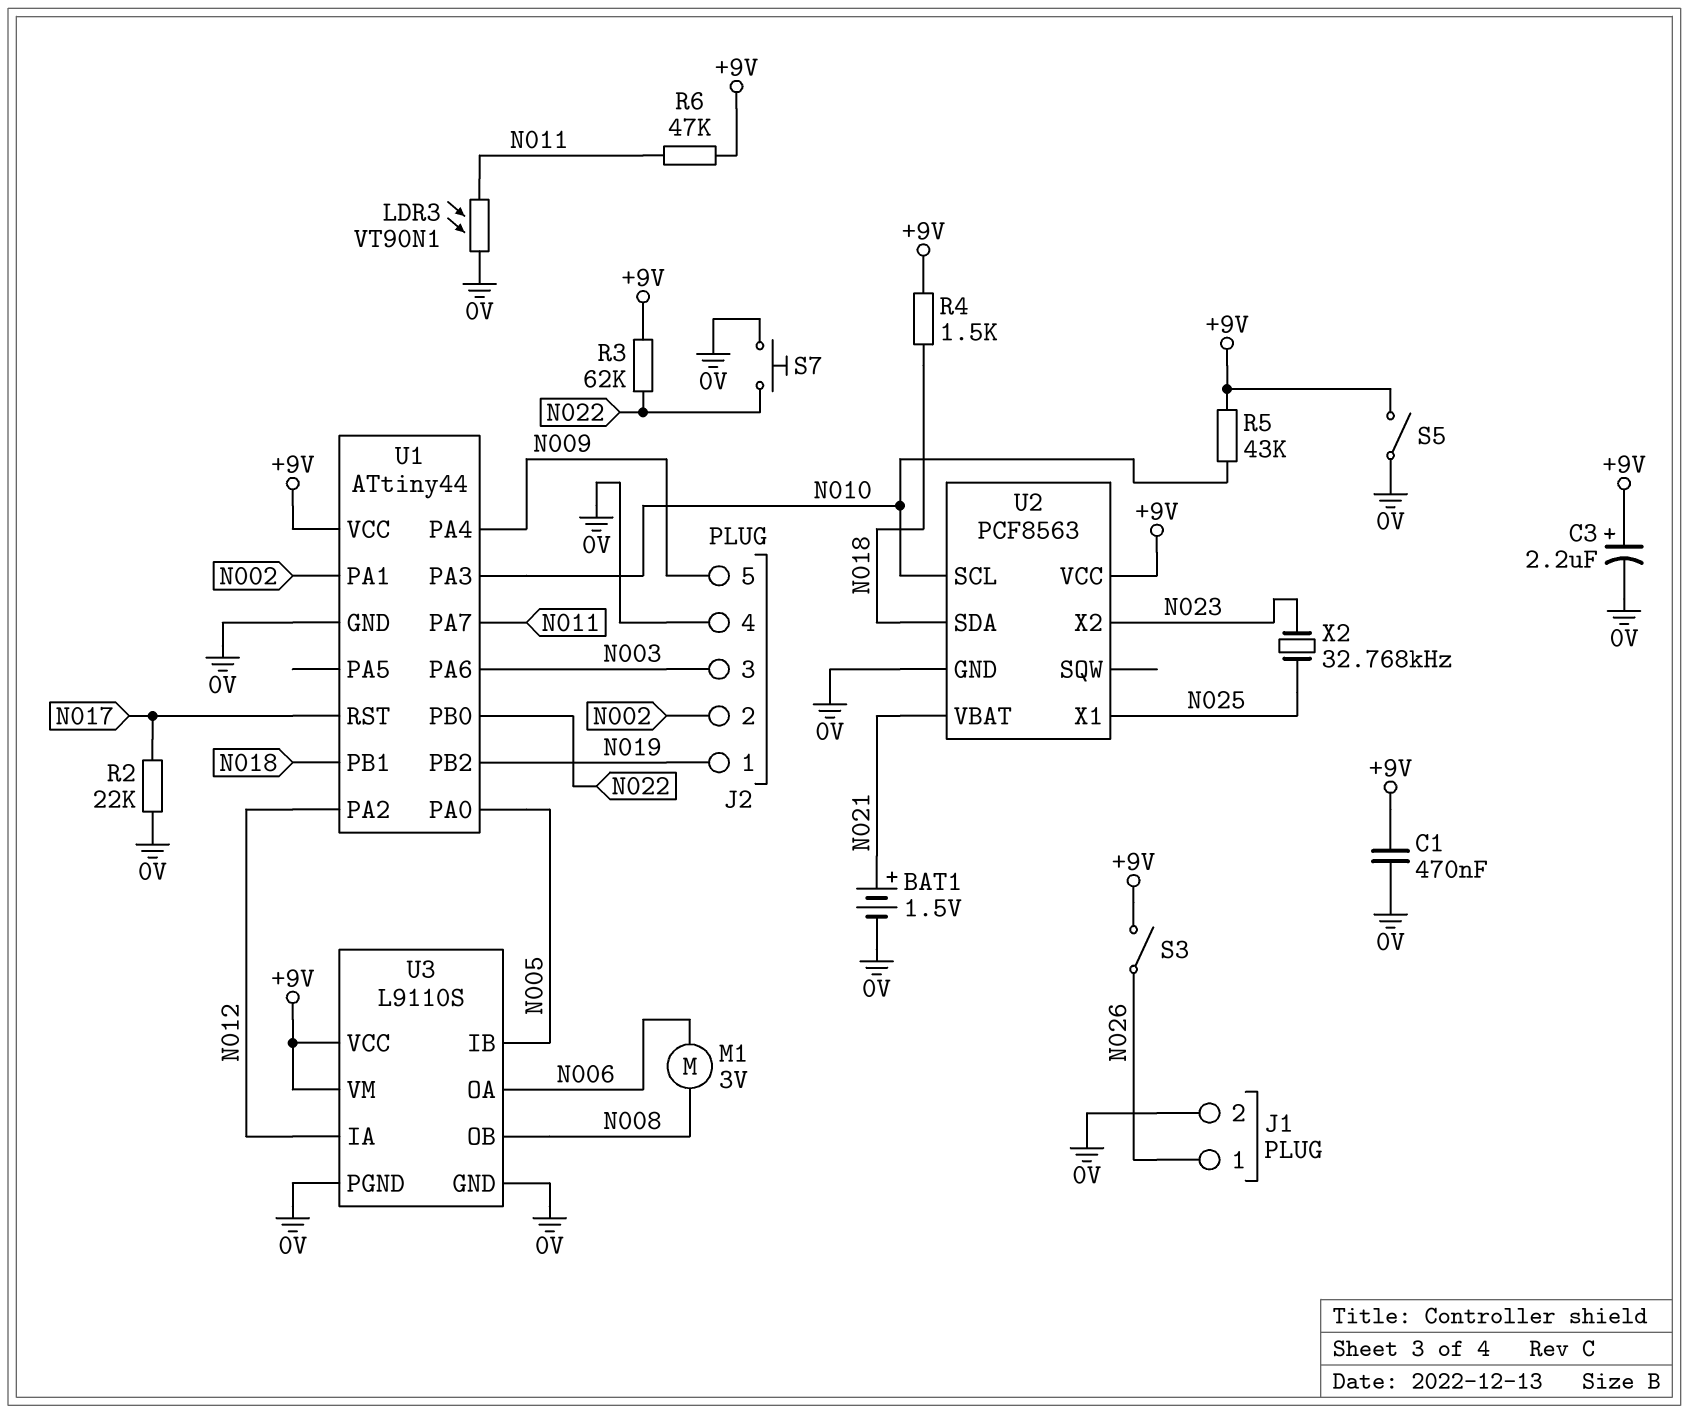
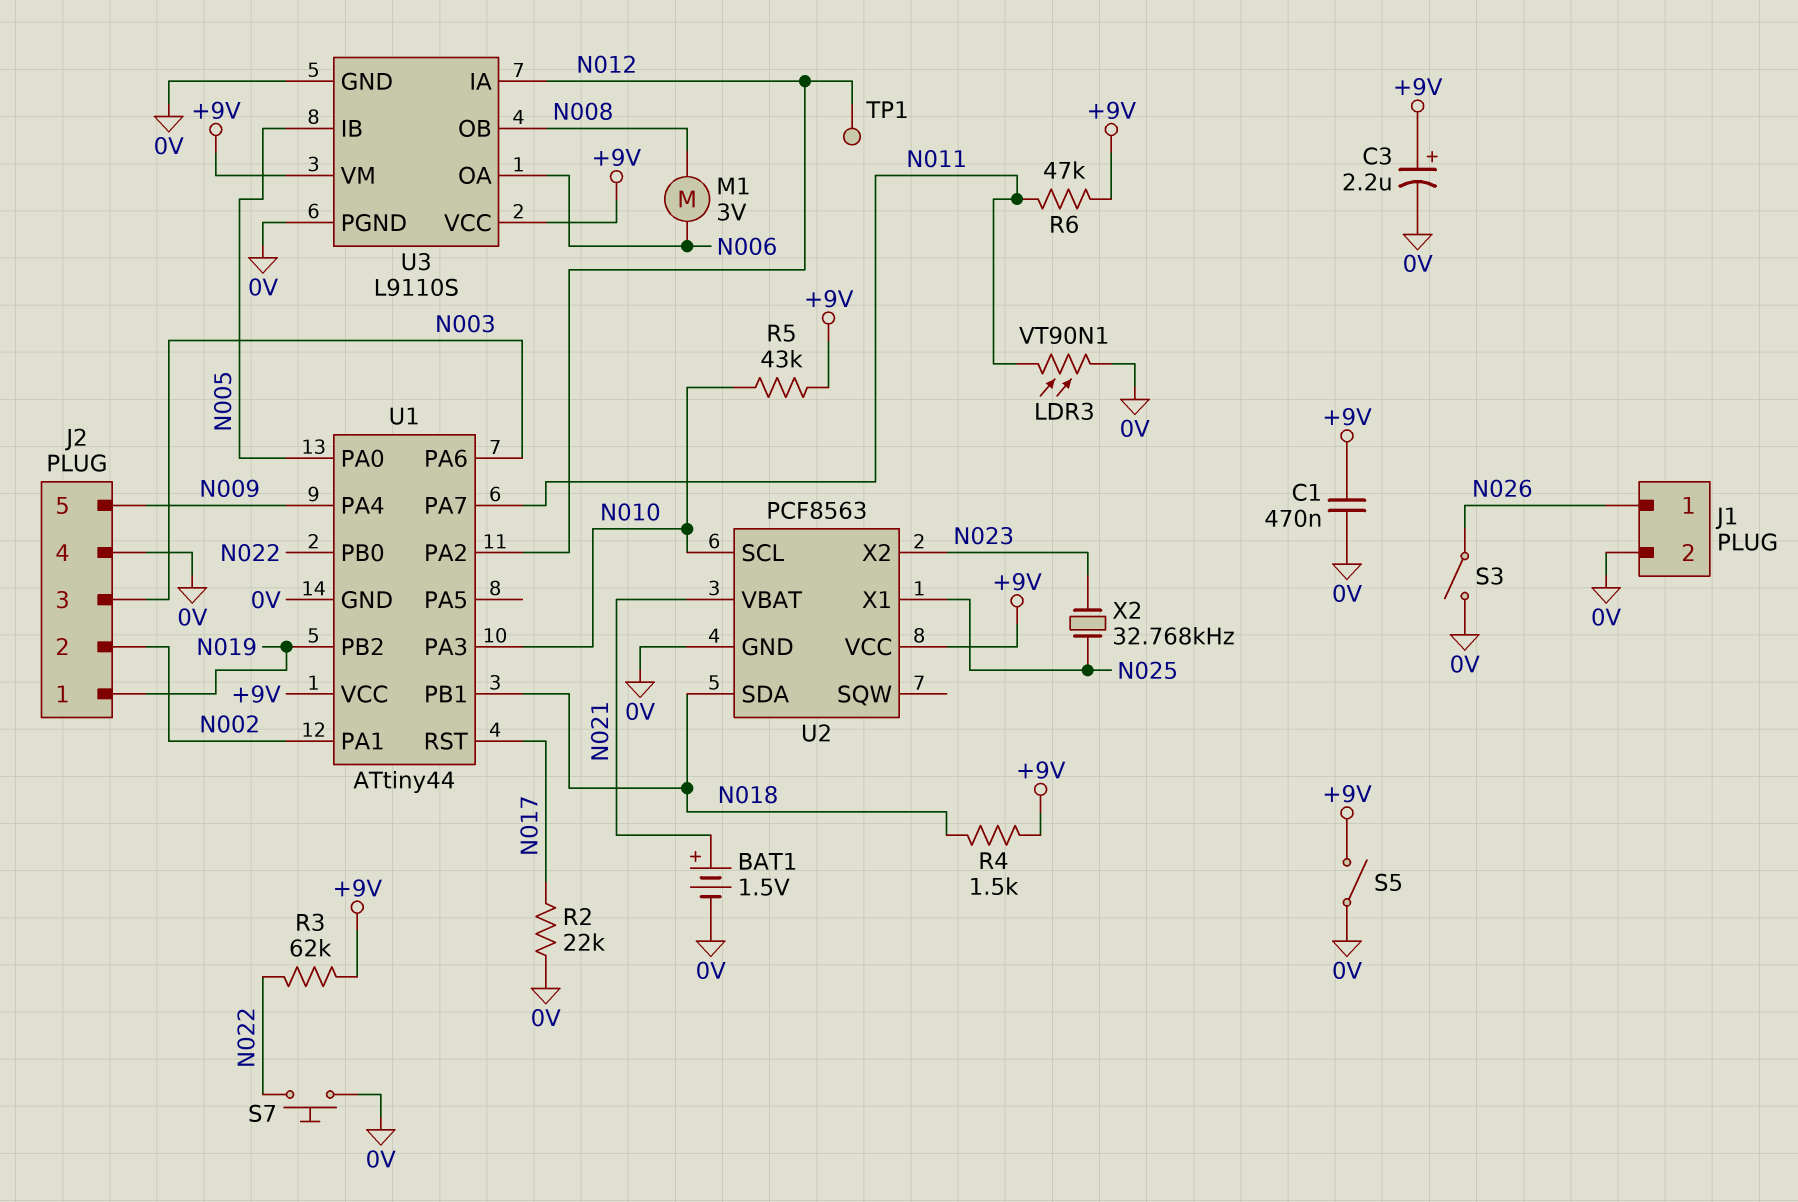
S3: switch (+9V, N026) -> switch (0V, N026)
TP1: none -> test point (N012)

